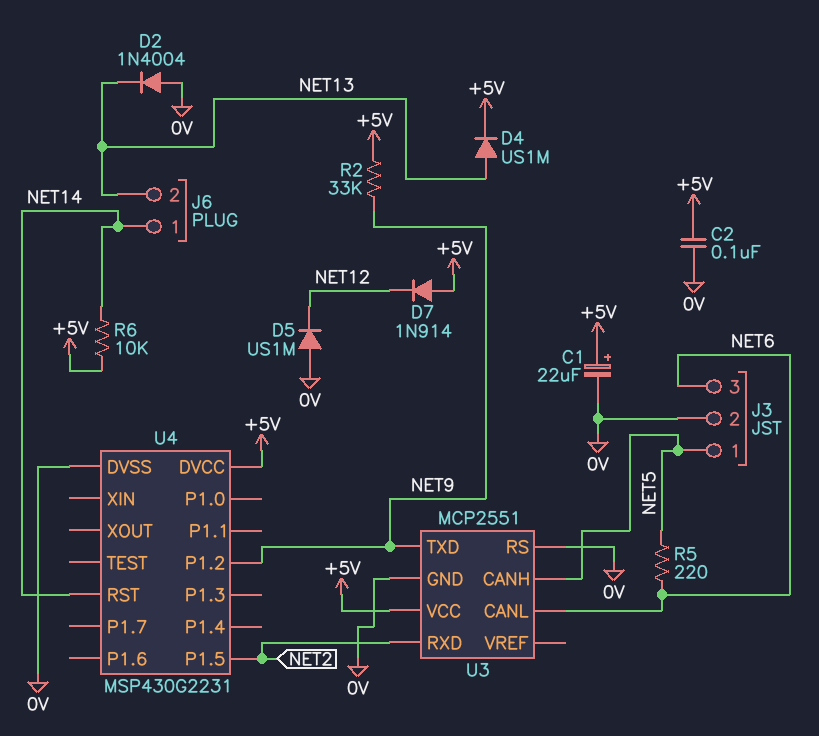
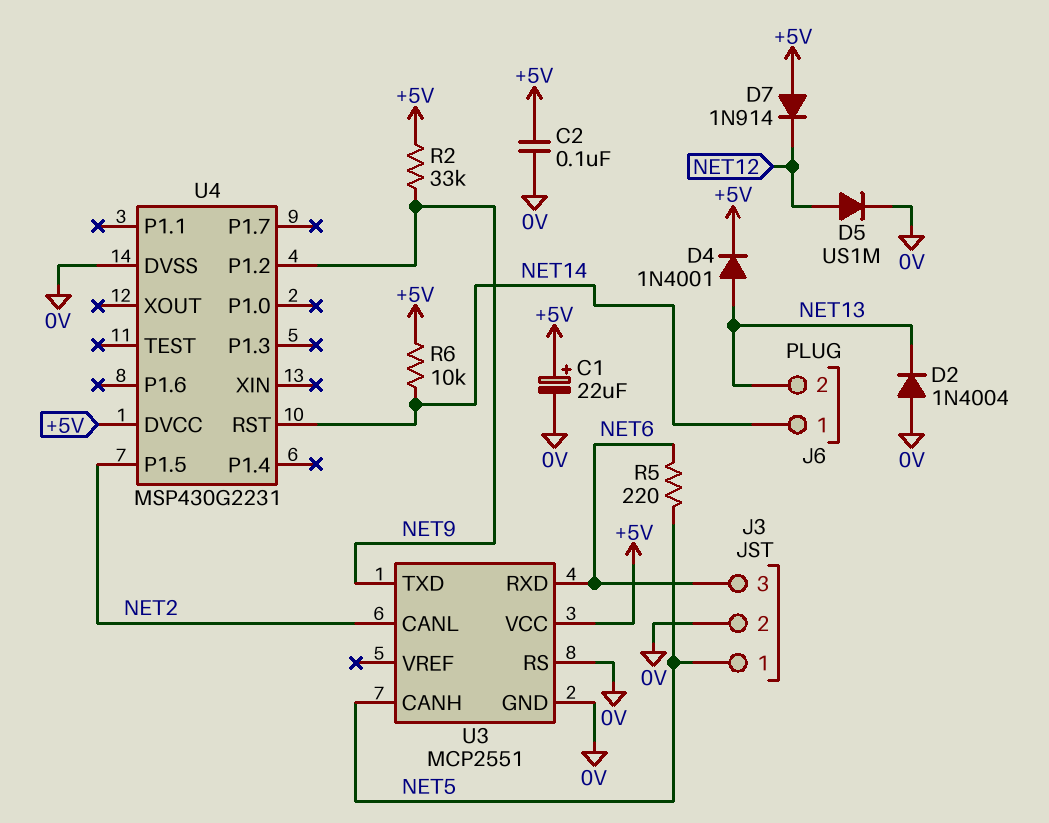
D4: diode US1M (A NET13, K +5V) -> diode 1N4001 (A NET13, K +5V)
D5: diode US1M (A 0V, K NET12) -> diode US1M (A NET12, K 0V)
U3 pin CANL: NET6 -> NET2
U3 pin RXD: NET2 -> NET6

